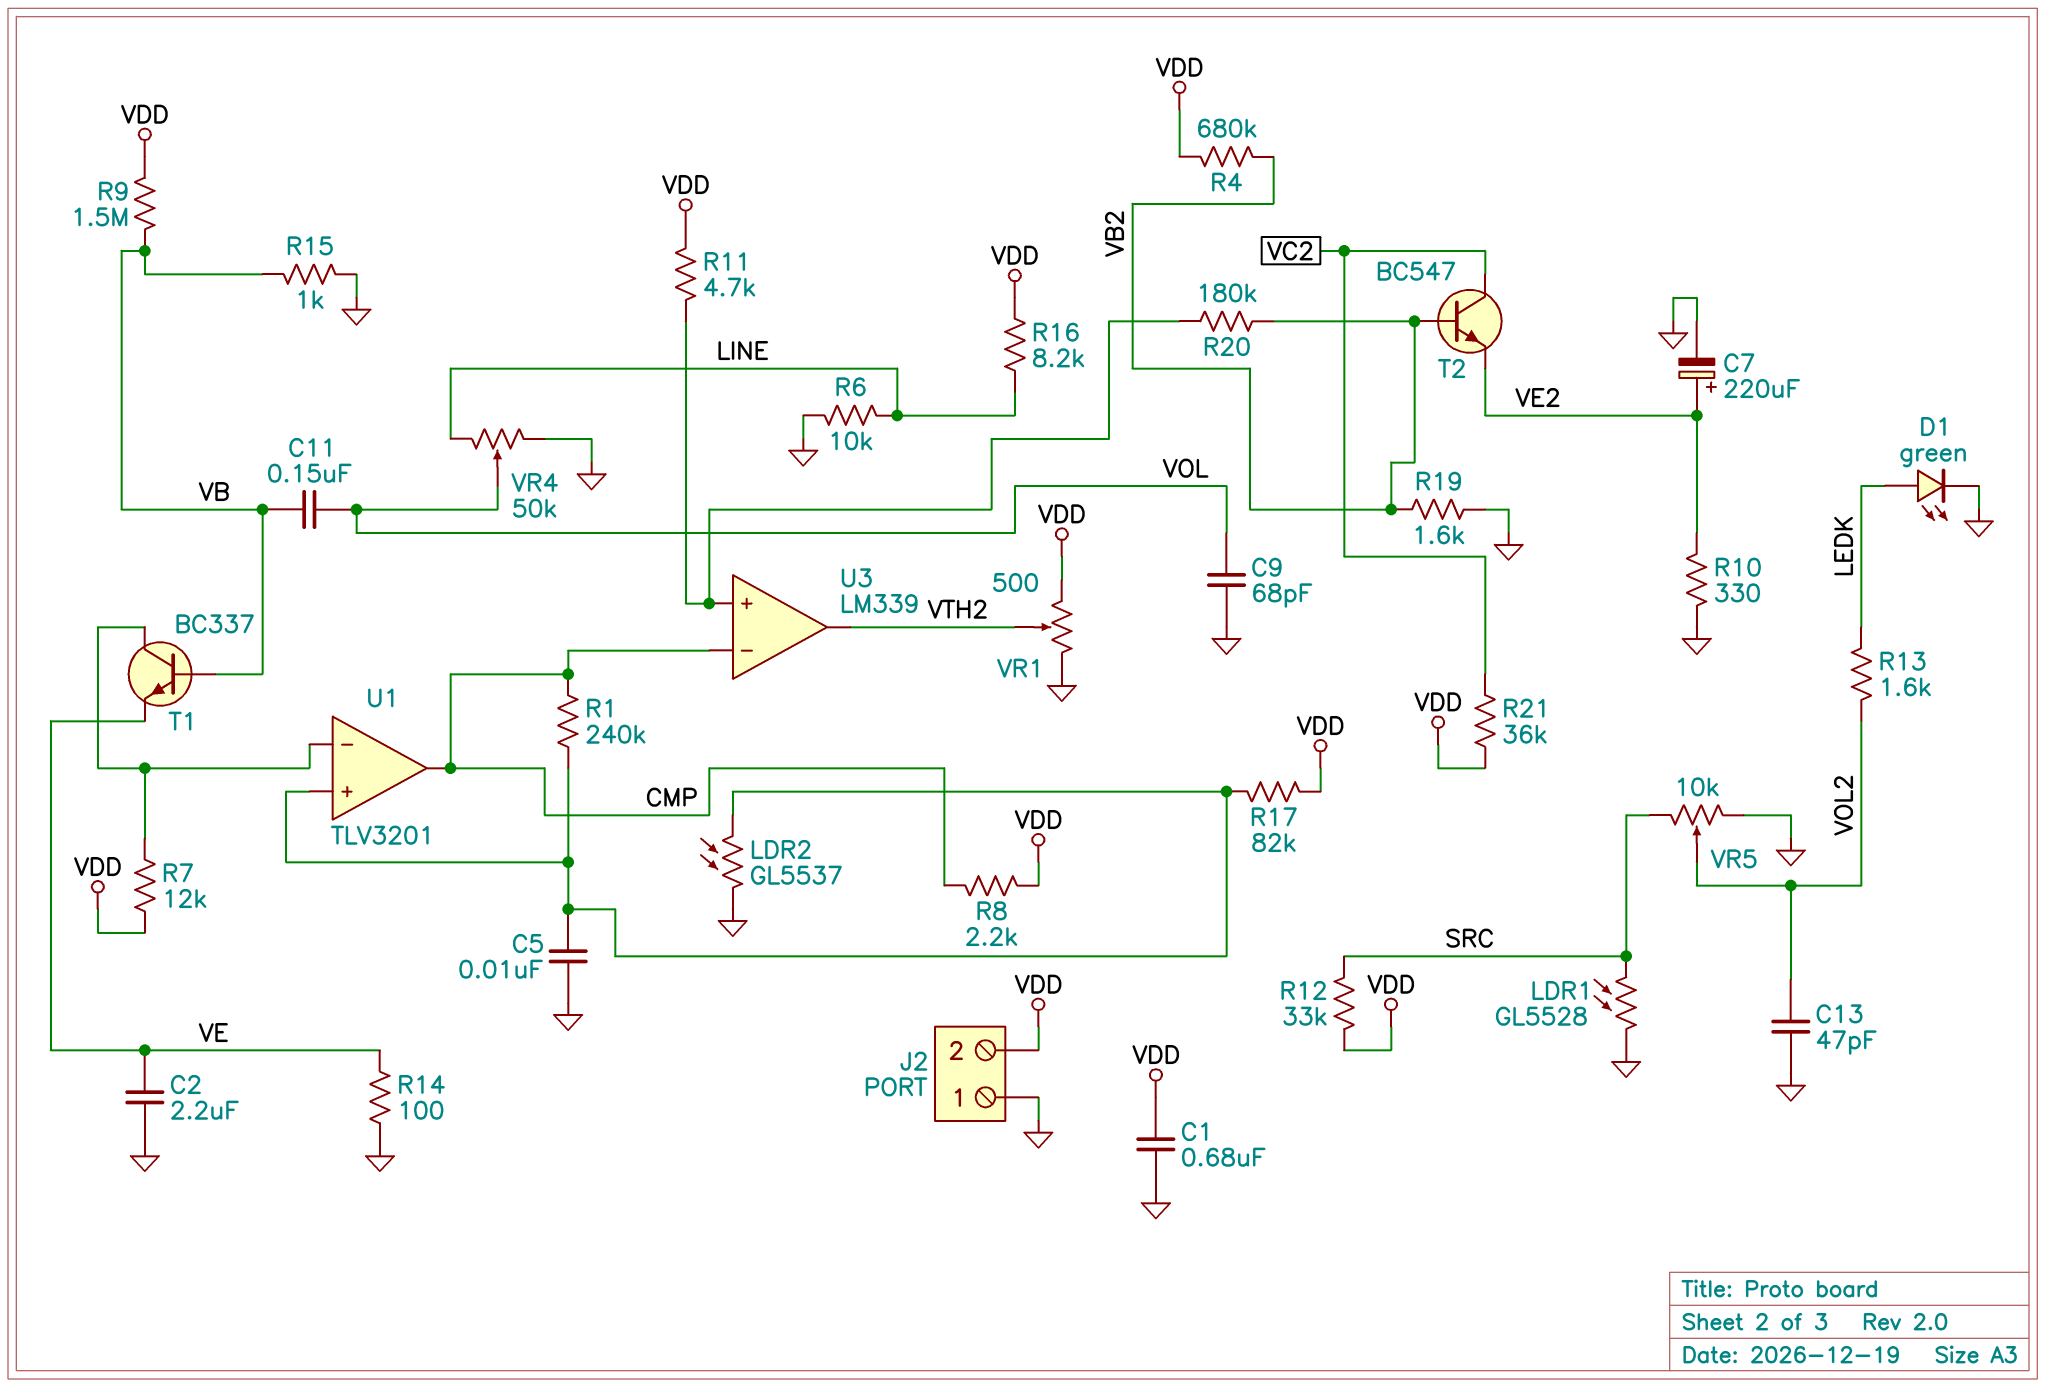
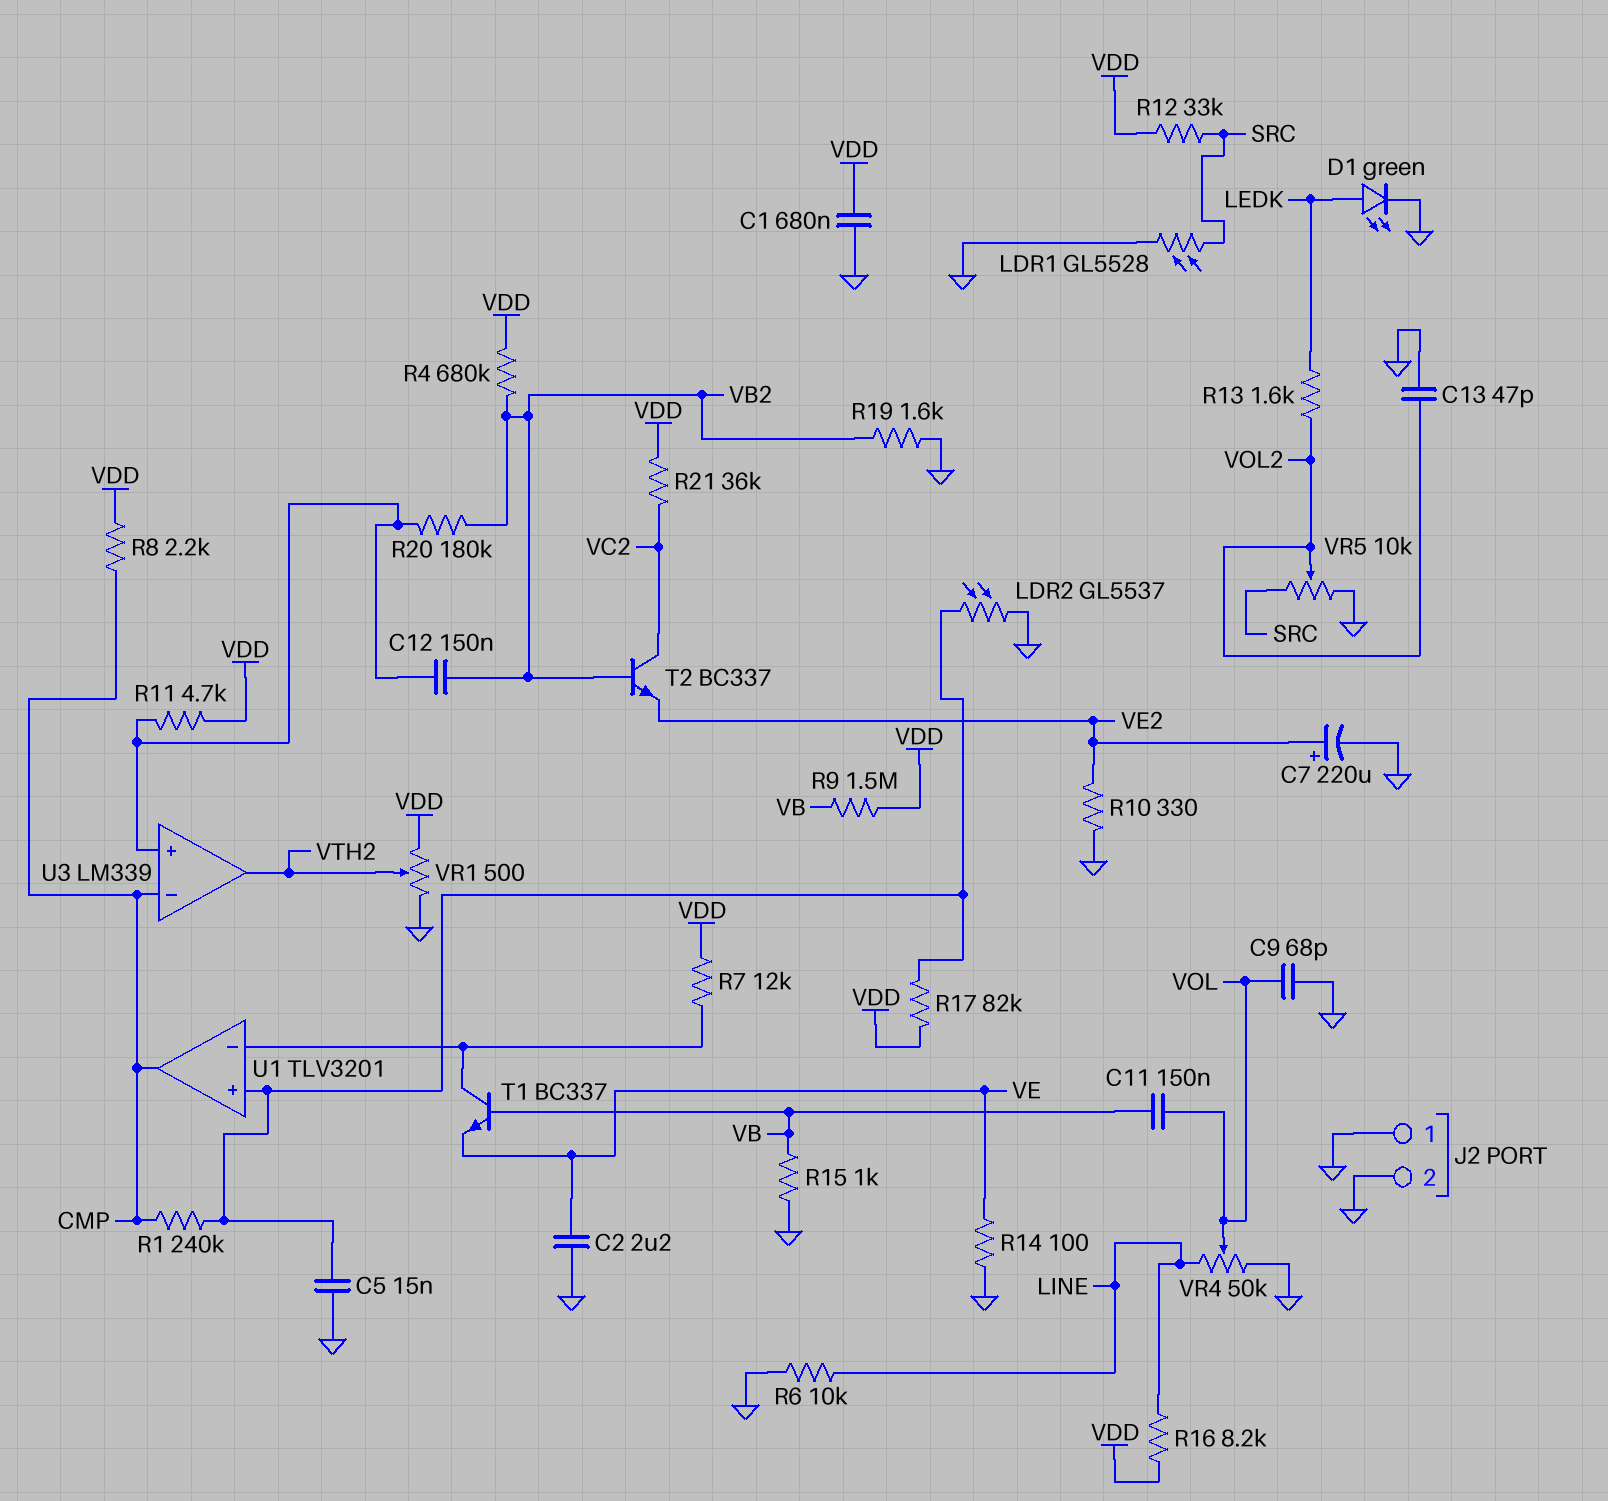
C5: 10nF (GND, U1/in+) -> 15nF (GND, U1/in+)
C12: none -> 150nF (U3/in+, VB2)
J2 pin 2: VDD -> GND
T2: NPN BC547 (B VB2, C VC2, E VE2) -> NPN BC337 (B VB2, C VC2, E VE2)

